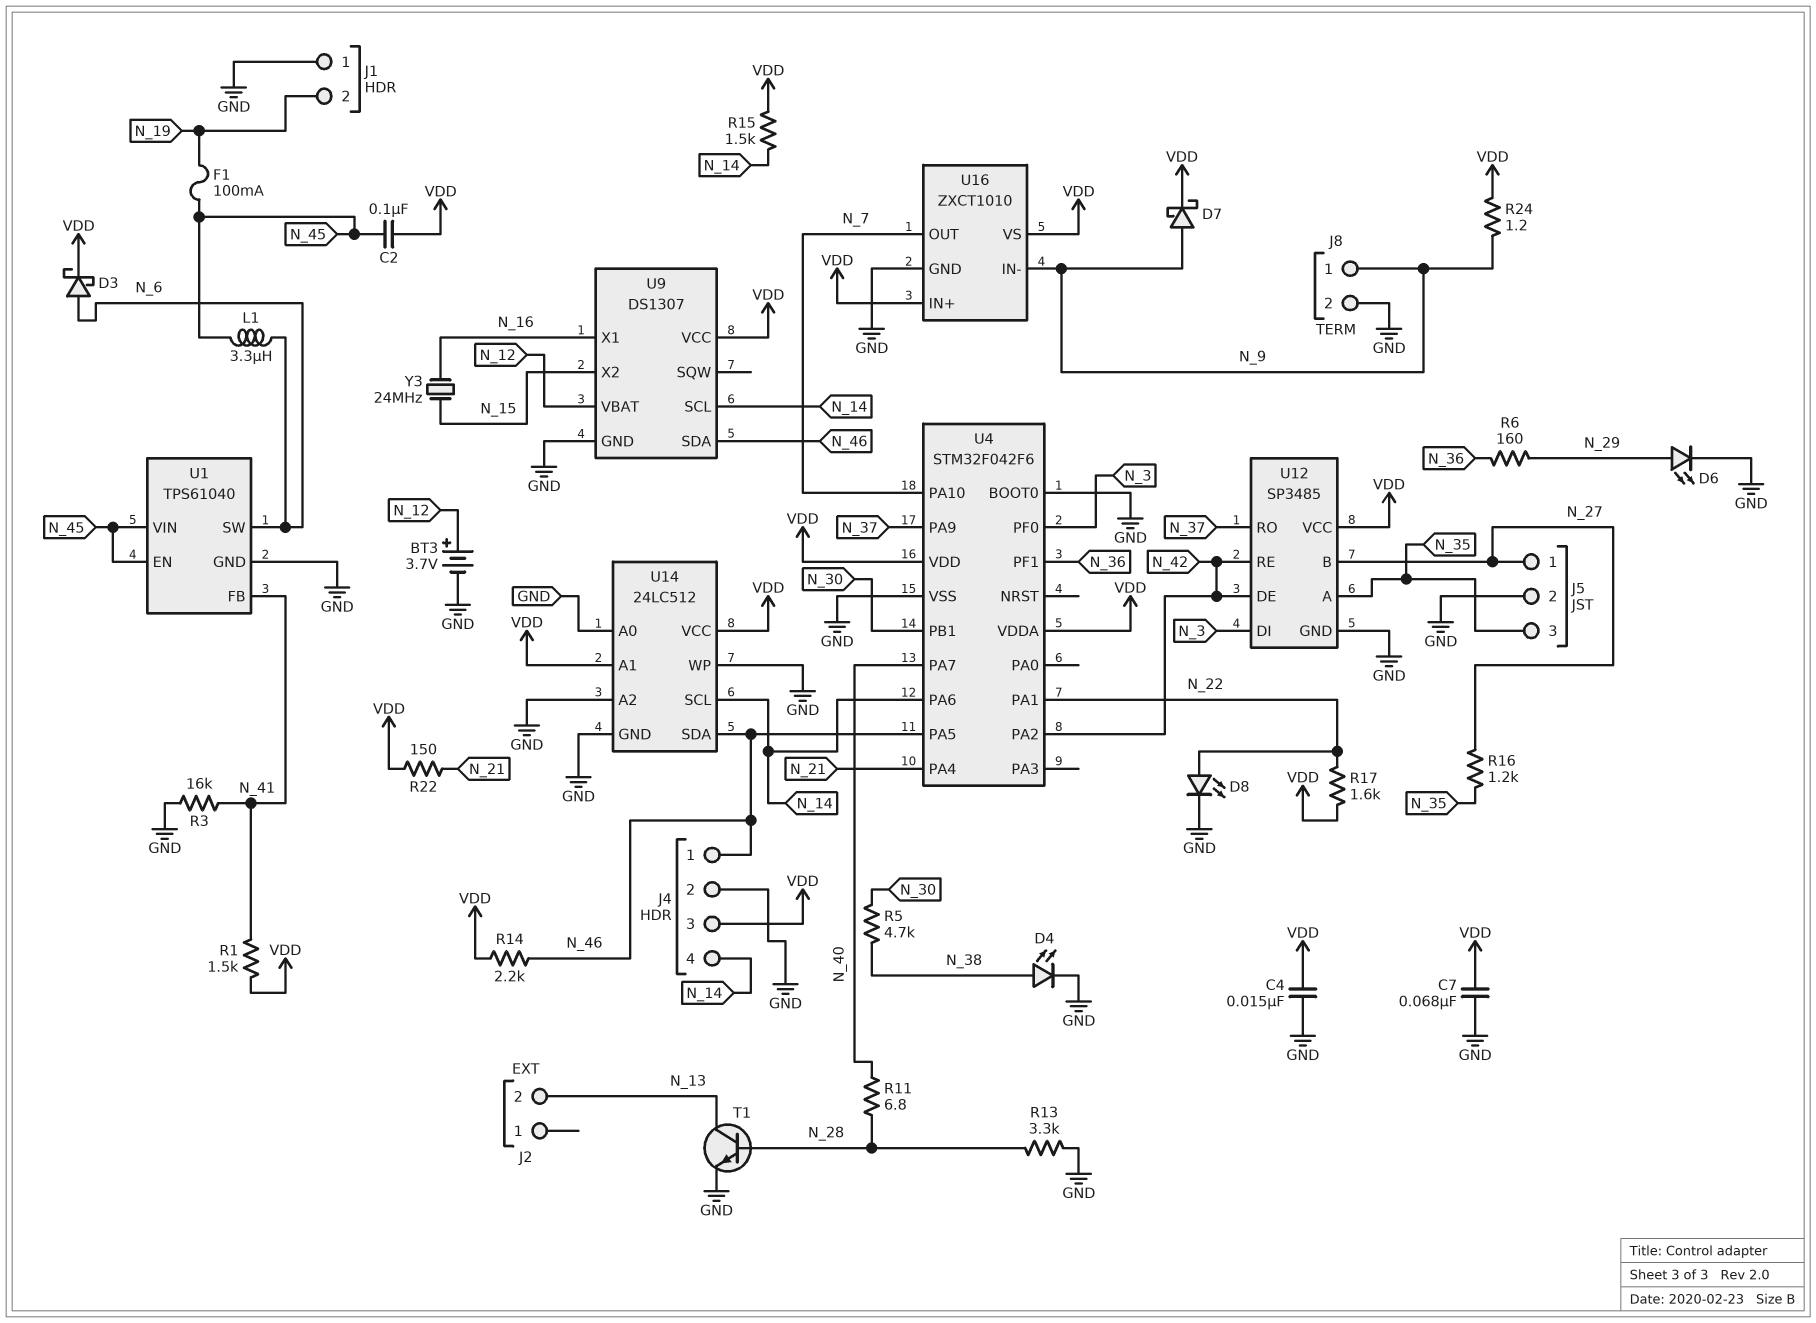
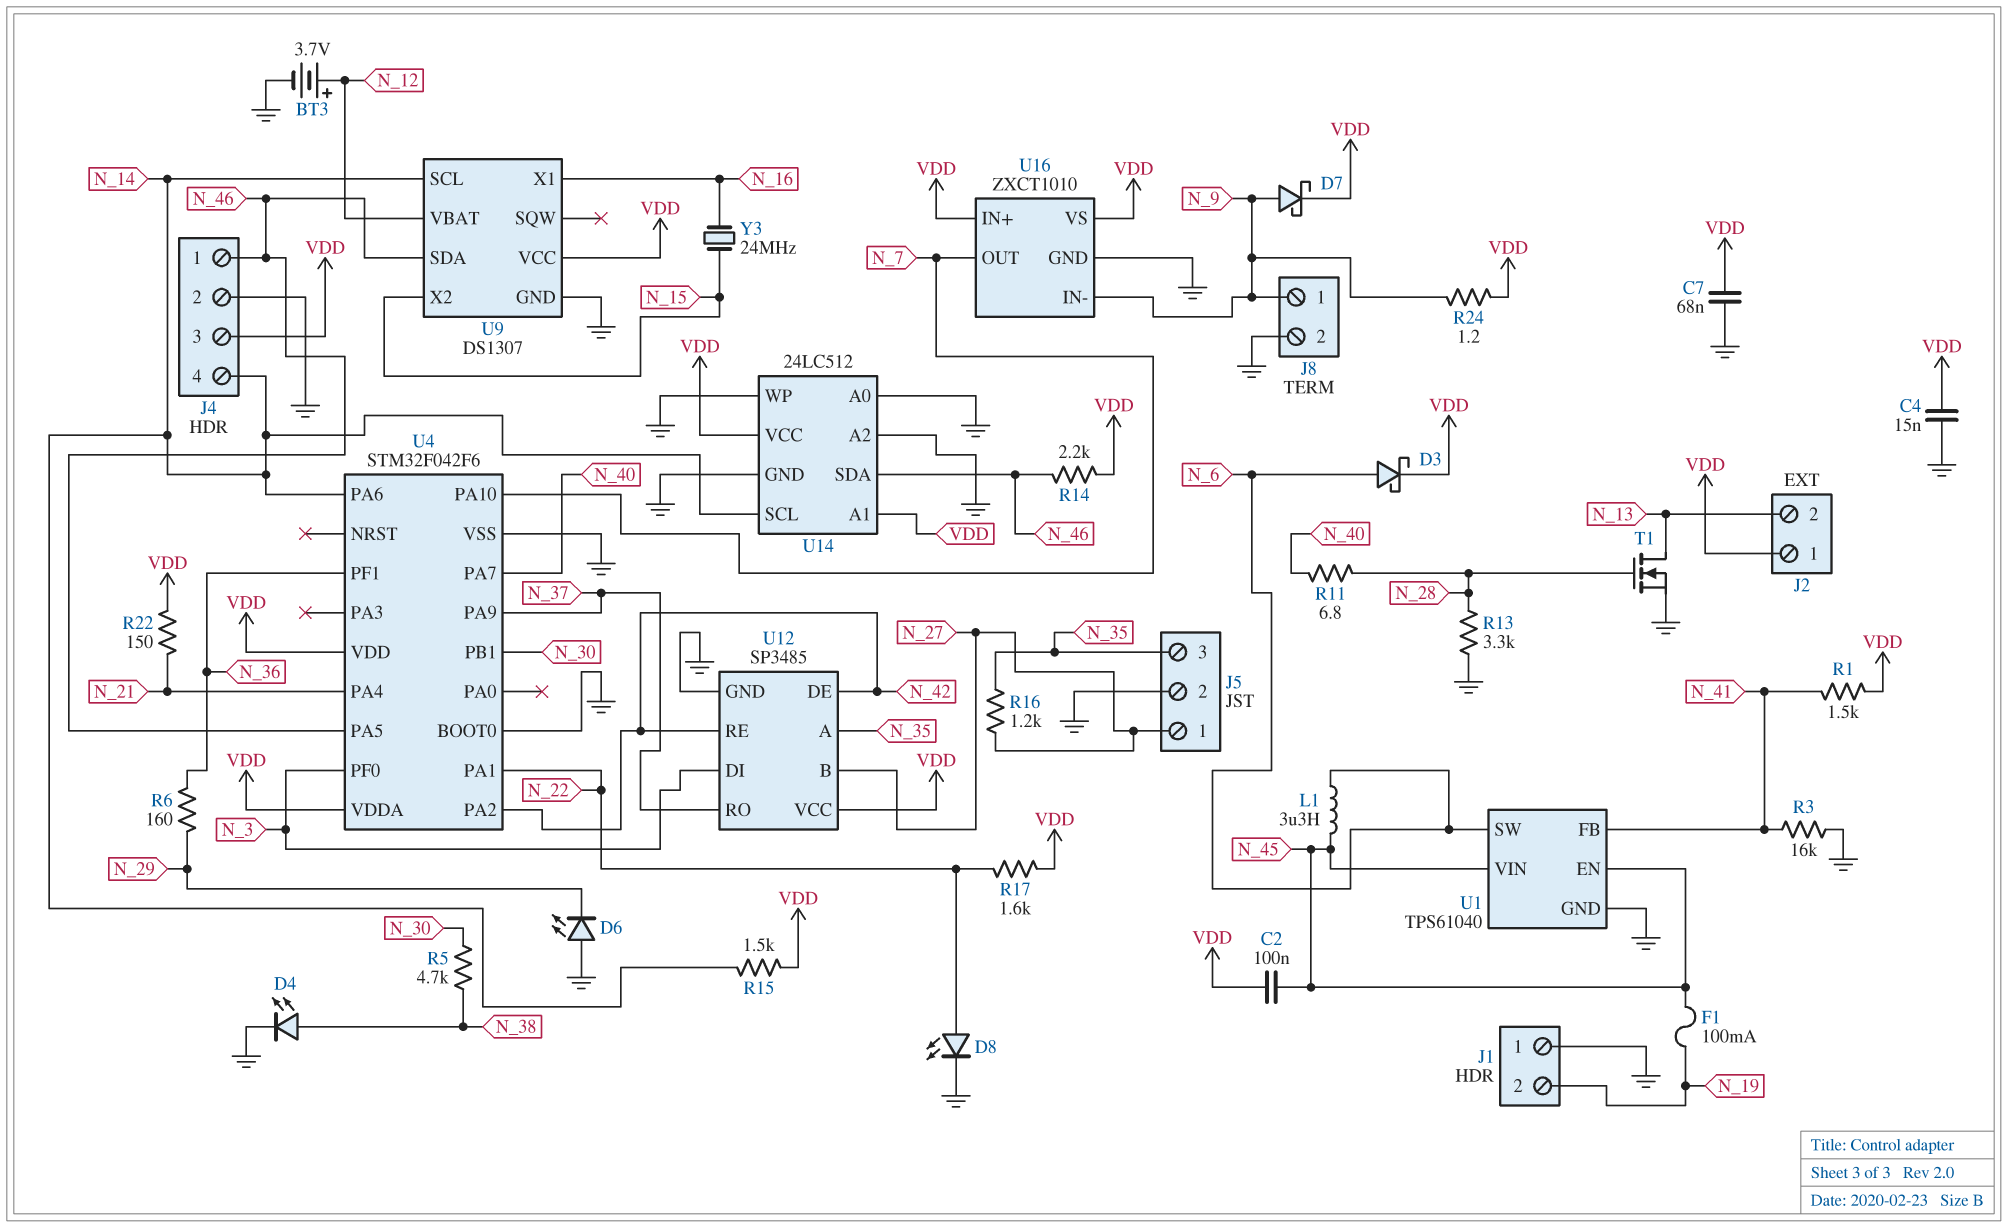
D6: LED (A N_29, K GND) -> LED (A GND, K N_29)
J2 pin 1: none -> VDD
T1: NPN (B N_28, C N_13, E GND) -> NMOS (G N_28, D N_13, S GND)

